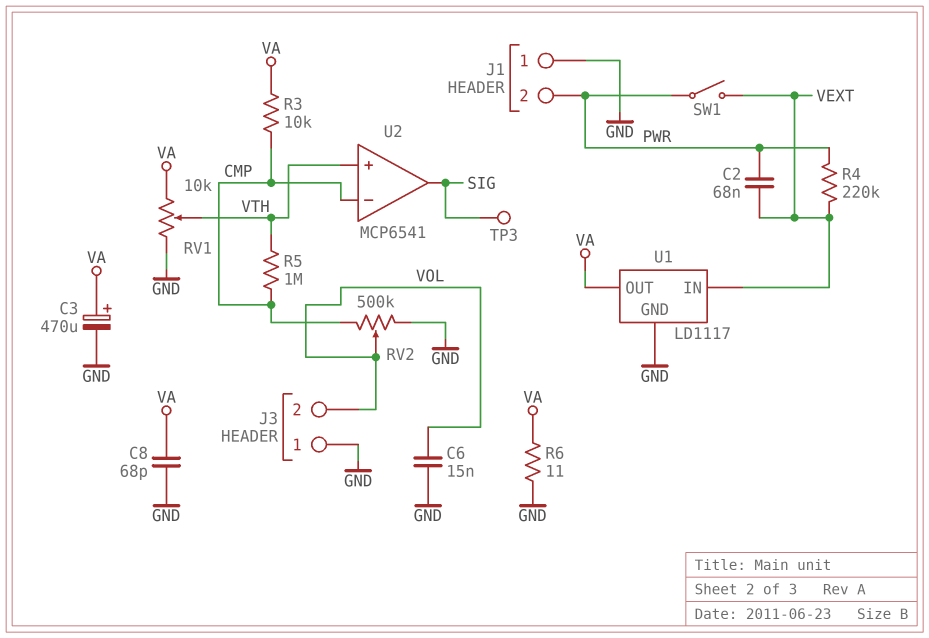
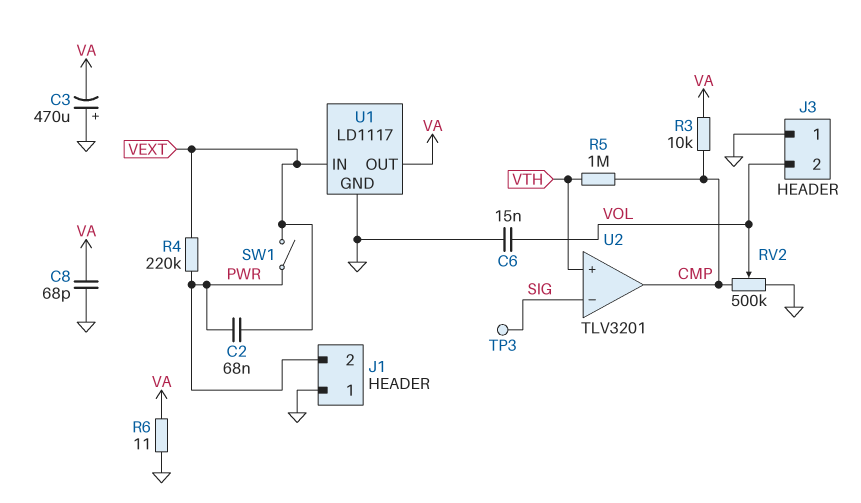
C3: 470uF (plus VA, minus GND) -> 470uF (plus GND, minus VA)
RV1: 10k (GND, VA, wiper VTH) -> none
U2: MCP6541 -> TLV3201
U2 pin in-: CMP -> SIG
U2 pin out: SIG -> CMP

